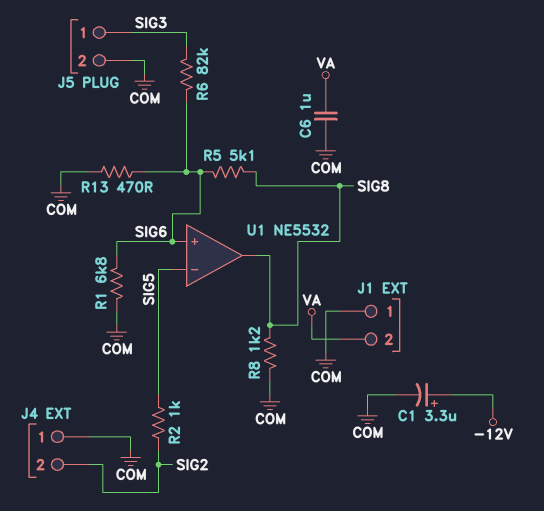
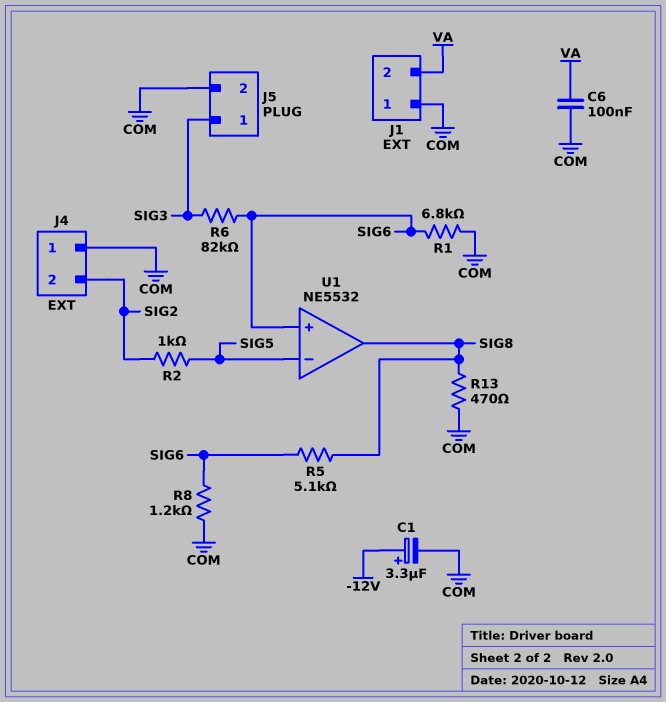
C6: 1uF (COM, VA) -> 100nF (COM, VA)
R8: 1.2k (COM, SIG8) -> 1.2k (COM, SIG6)
R13: 470 (COM, SIG6) -> 470 (COM, SIG8)

